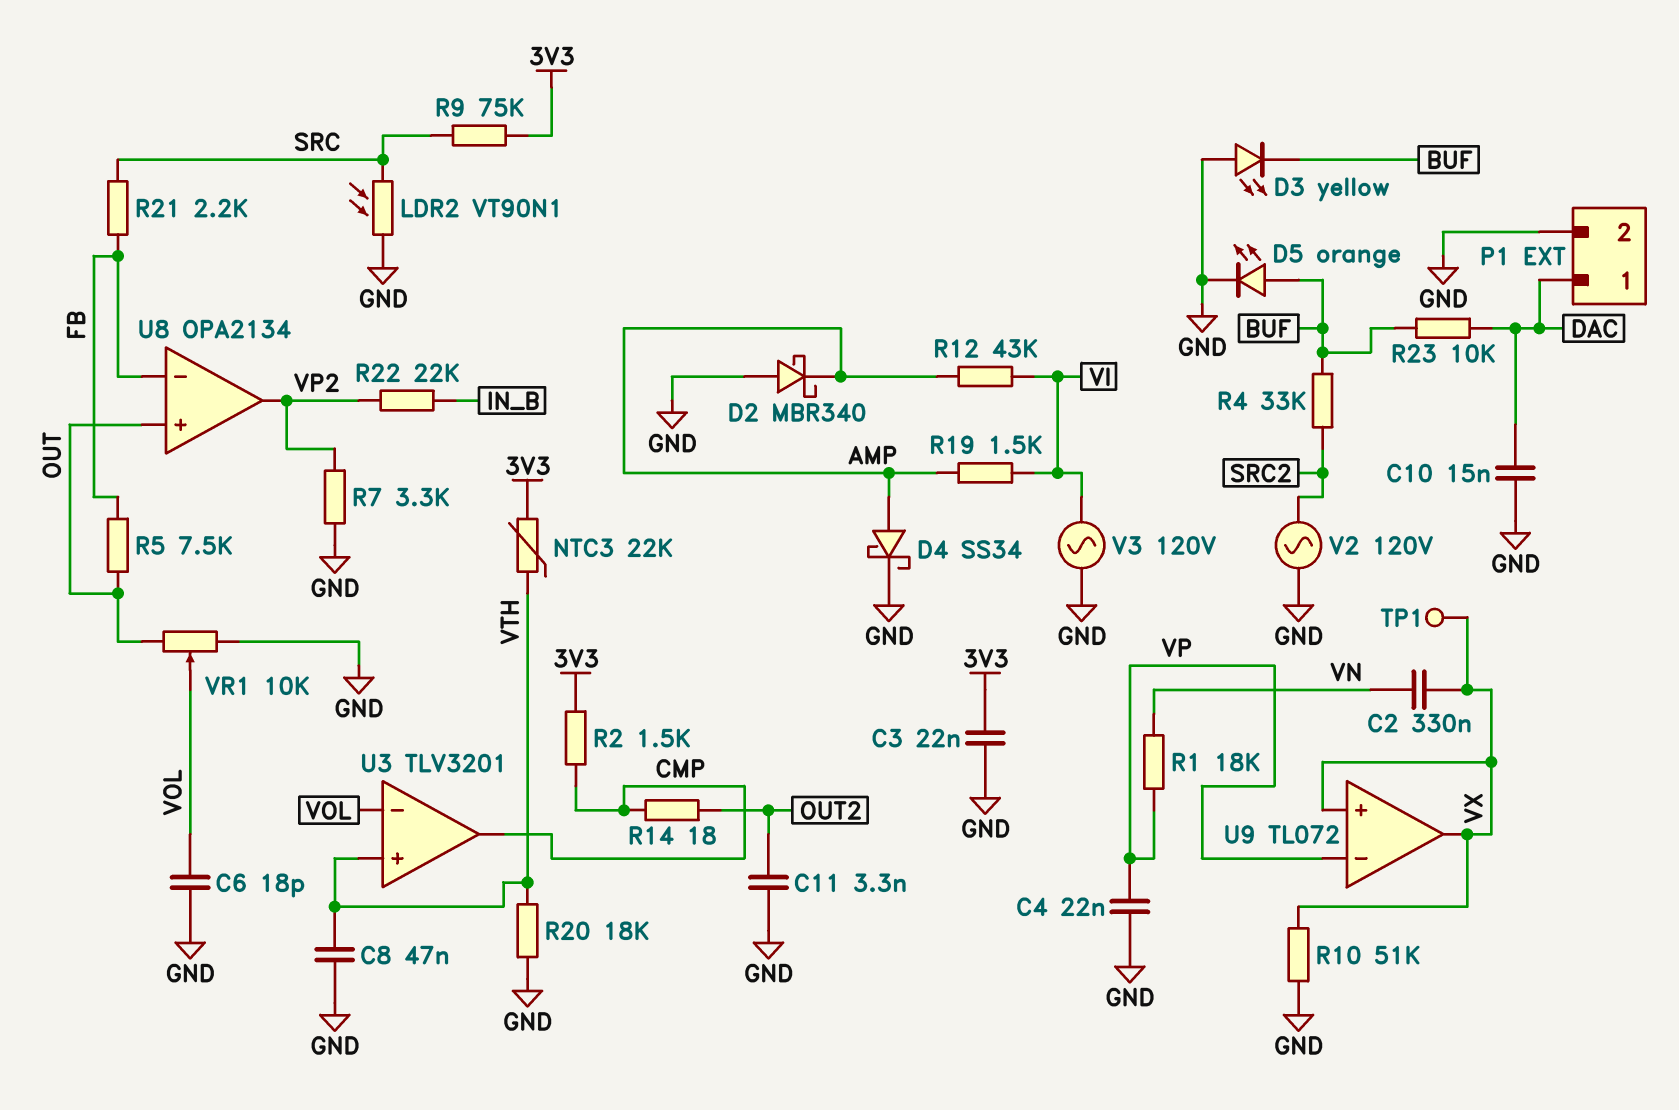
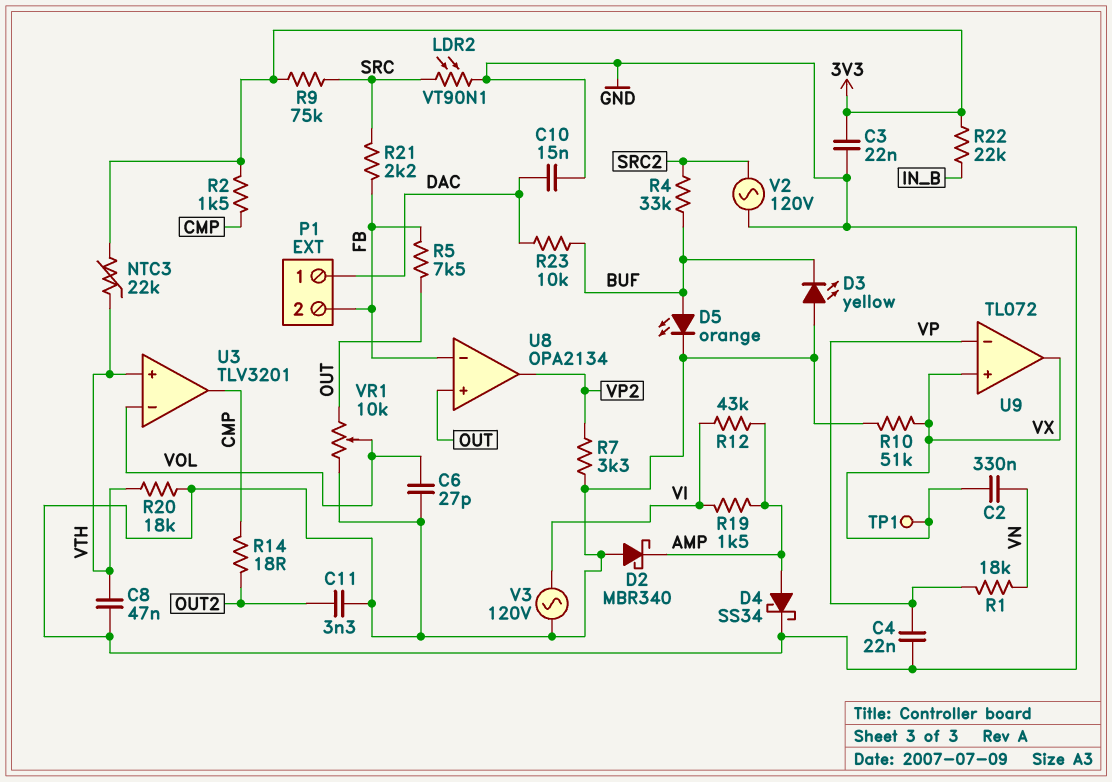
C6: 18pF (GND, VOL) -> 27pF (GND, VOL)
P1 pin 2: GND -> FB
R22: 22k (IN_B, VP2) -> 22k (3V3, IN_B)

